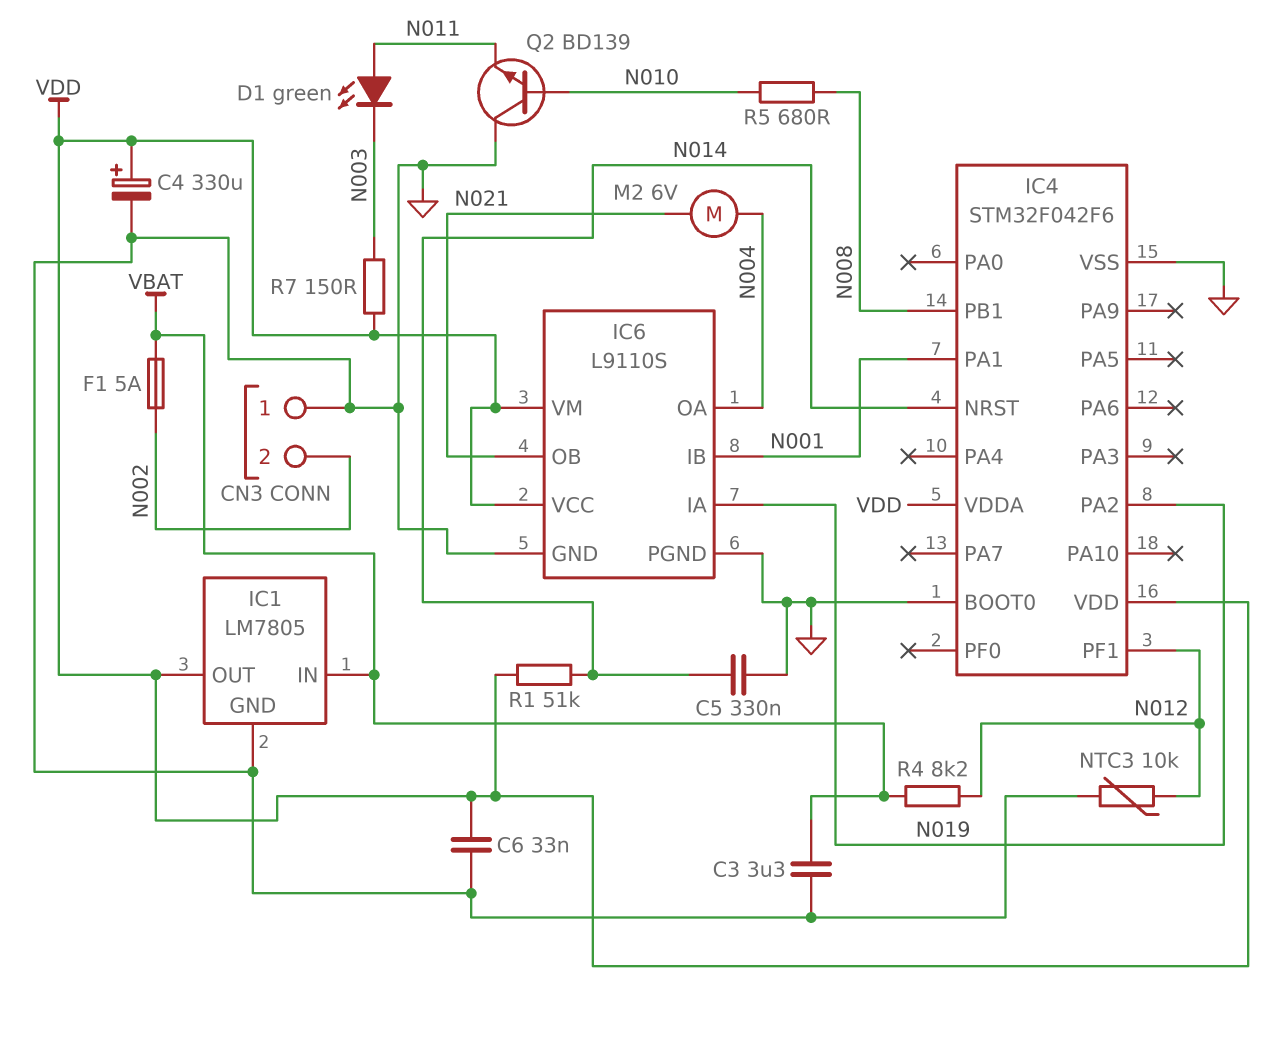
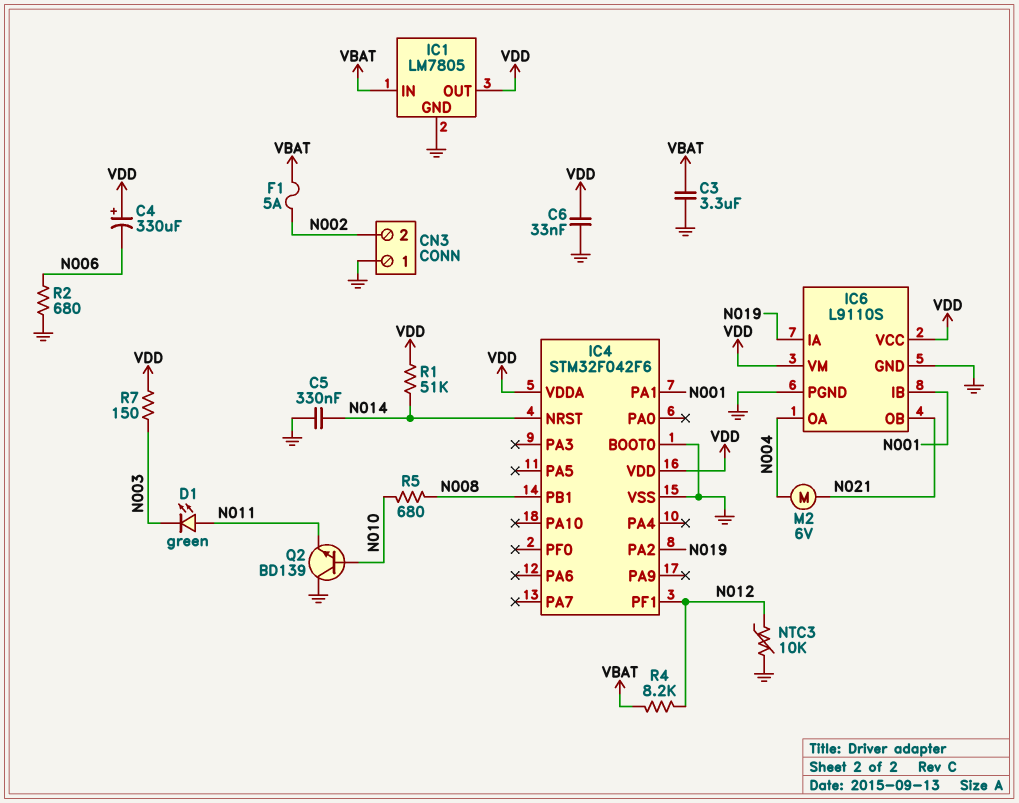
C4: 330uF (plus VDD, minus GND) -> 330uF (plus VDD, minus N006)
R2: none -> 680 (GND, N006)

